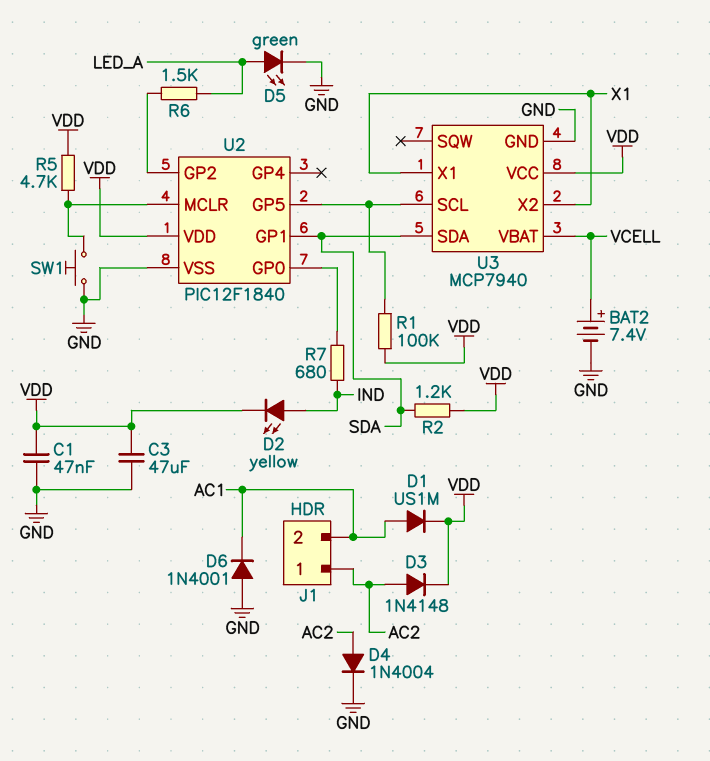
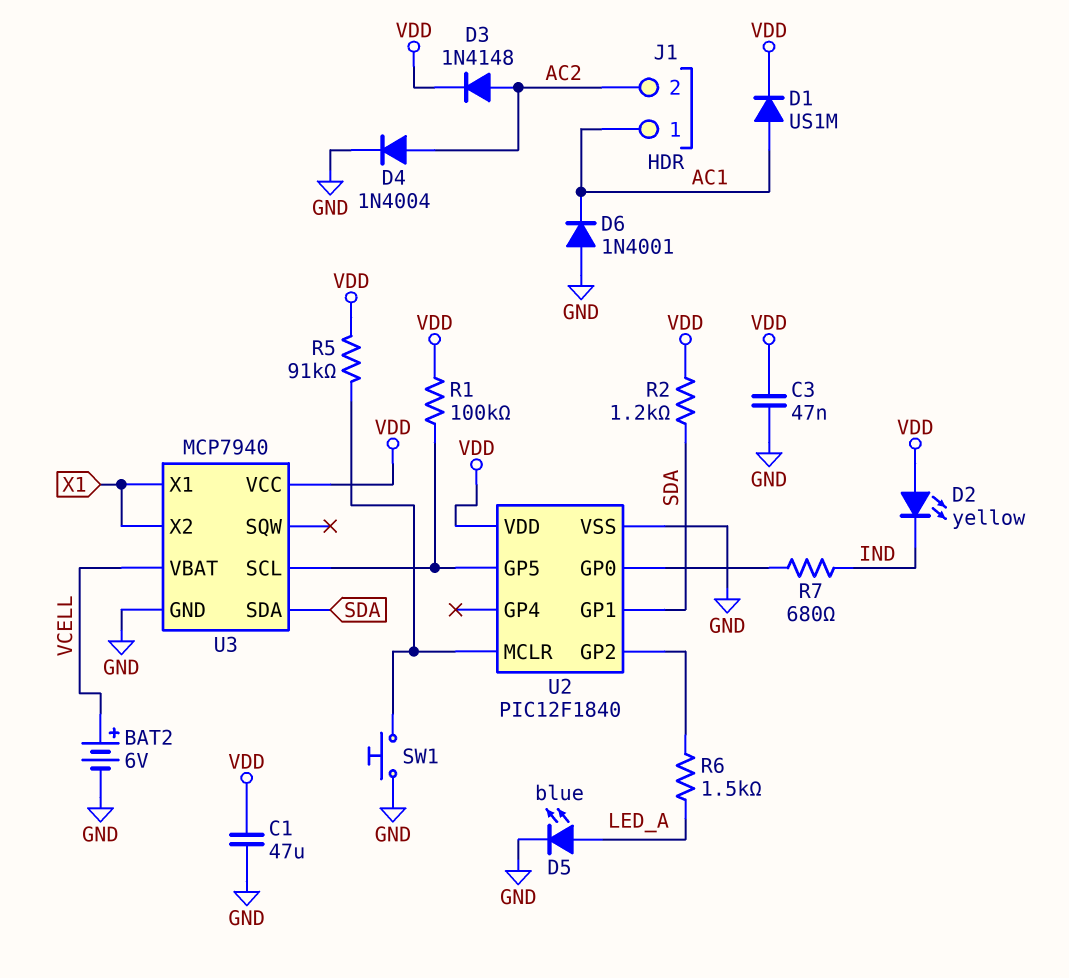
BAT2: 7.4V (plus VCELL, minus GND) -> 6V (plus VCELL, minus GND)
C1: 47nF (GND, VDD) -> 47uF (GND, VDD)
C3: 47uF (GND, VDD) -> 47nF (GND, VDD)
D2: LED yellow (A IND, K VDD) -> LED yellow (A VDD, K IND)
D5: LED green (A LED_A, K GND) -> LED blue (A LED_A, K GND)
J1 pin 1: AC2 -> AC1
J1 pin 2: AC1 -> AC2
R5: 4.7k (U2/MCLR, VDD) -> 91k (U2/MCLR, VDD)

